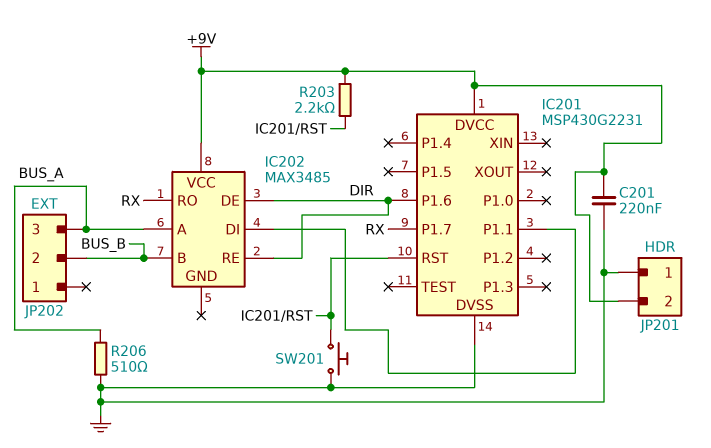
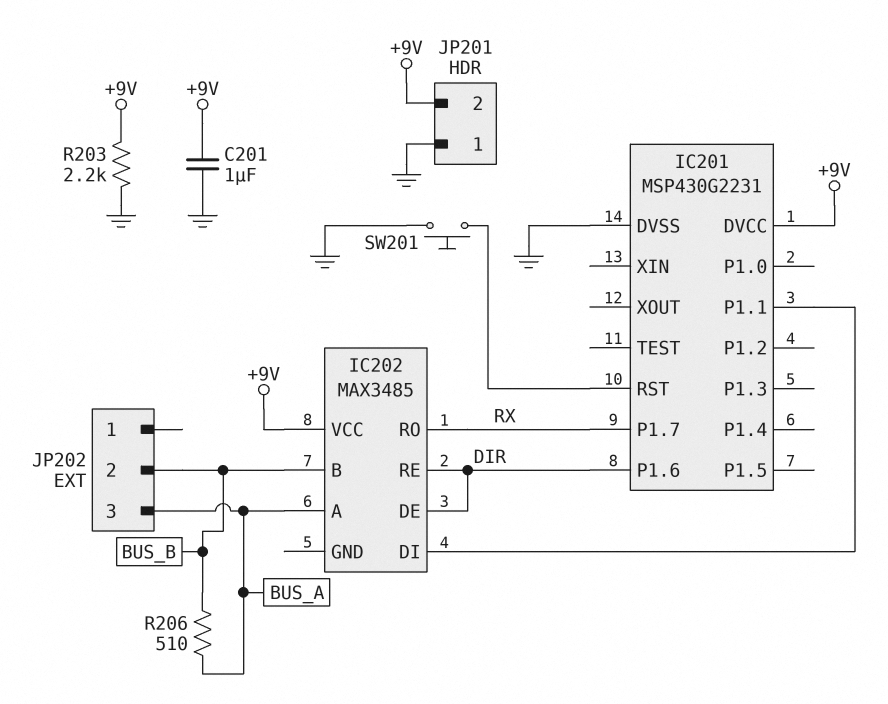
C201: 220nF (+9V, GND) -> 1uF (+9V, GND)
R203: 2.2k (+9V, IC201/RST) -> 2.2k (+9V, GND)
R206: 510 (BUS_A, GND) -> 510 (BUS_A, BUS_B)

